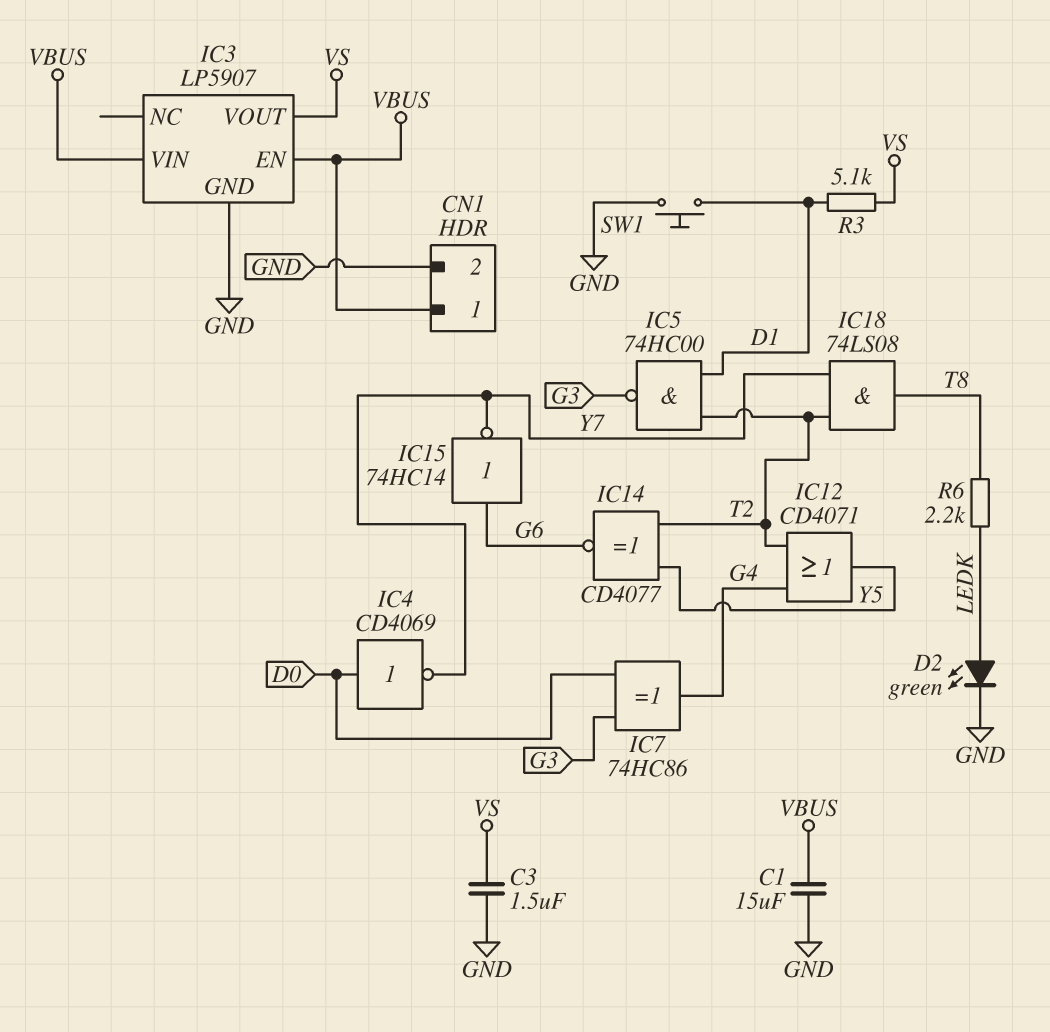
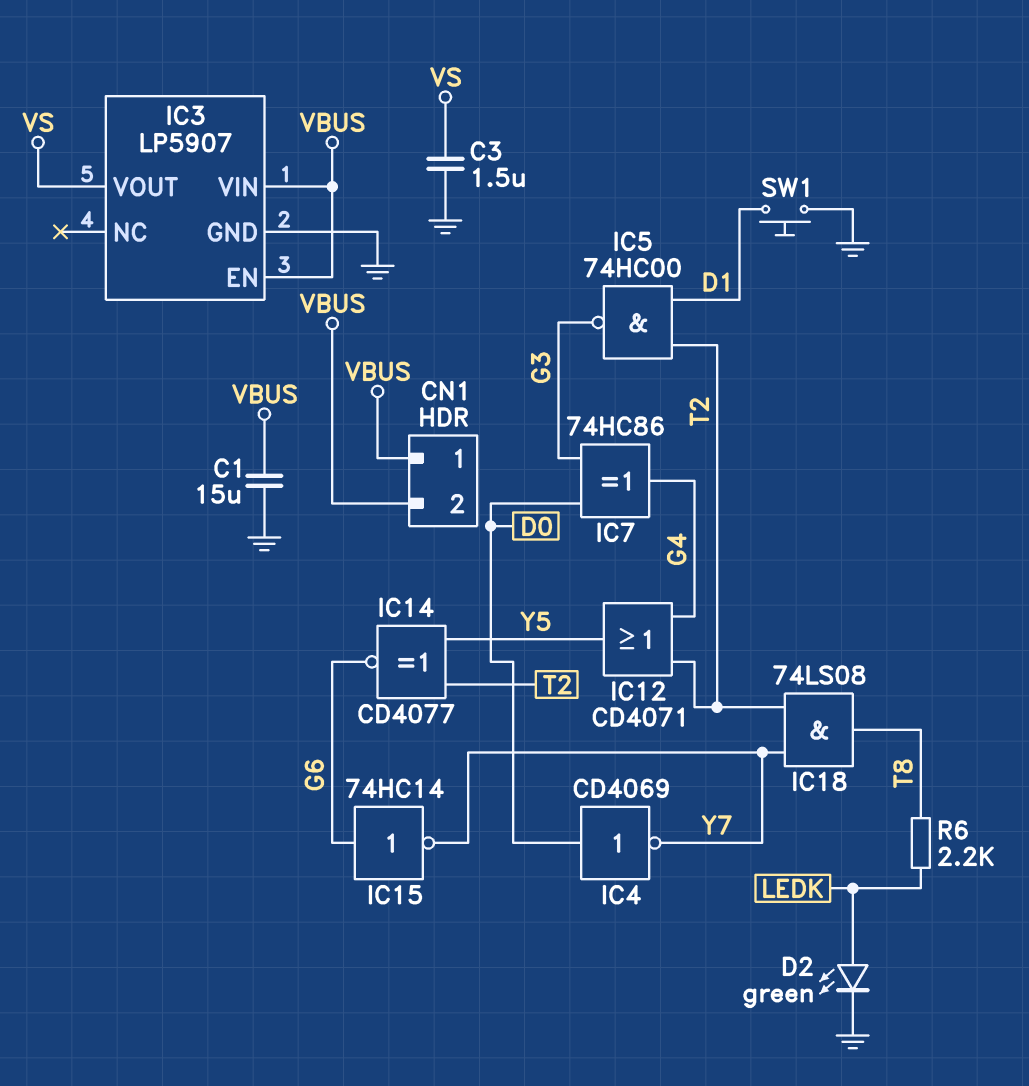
CN1 pin 2: GND -> VBUS
R3: 5.1k (D1, VS) -> none

